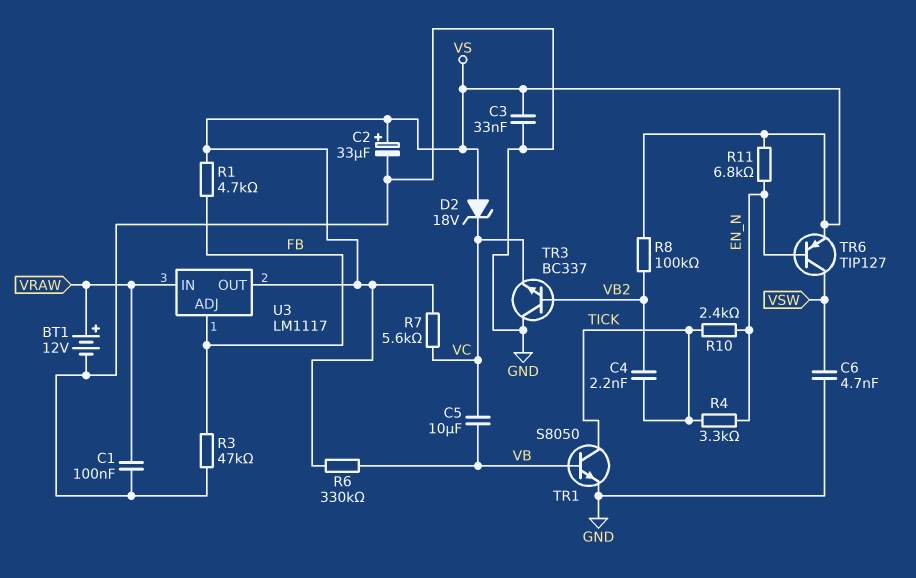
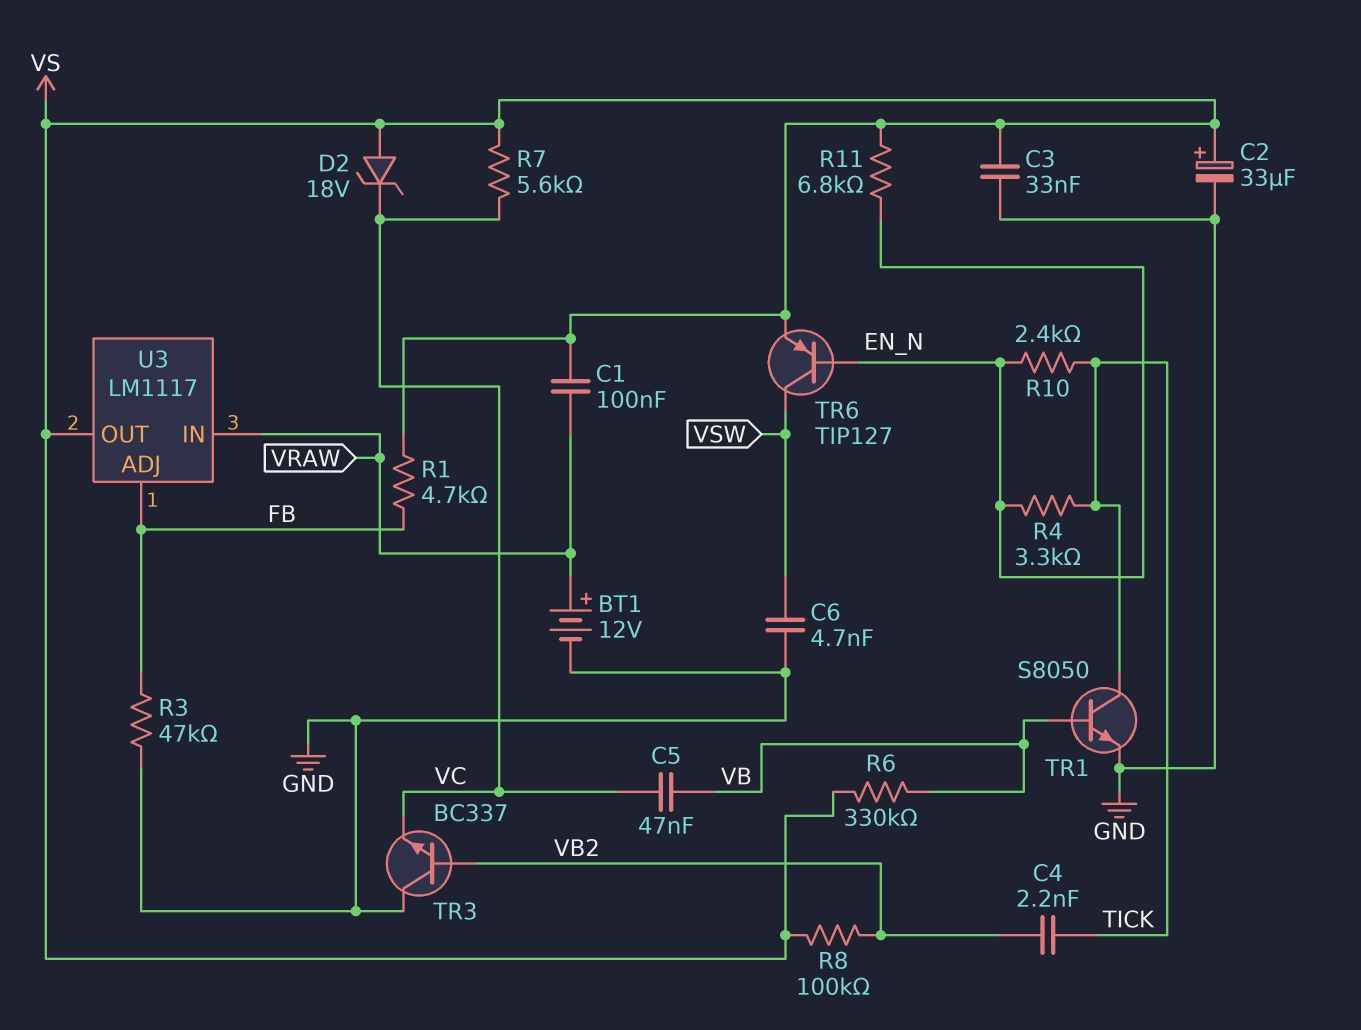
C1: 100nF (GND, VRAW) -> 100nF (VRAW, VS)
C5: 10uF (VB, VC) -> 47nF (VB, VC)

